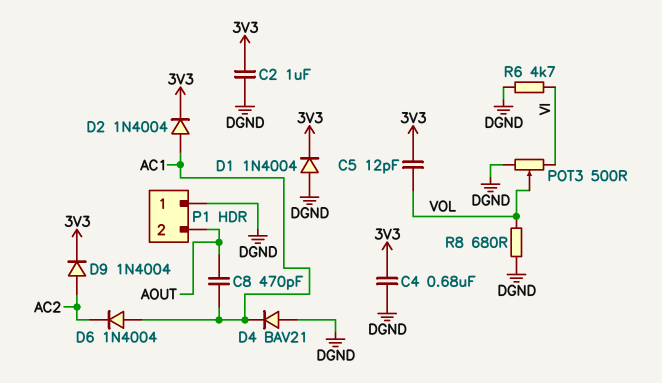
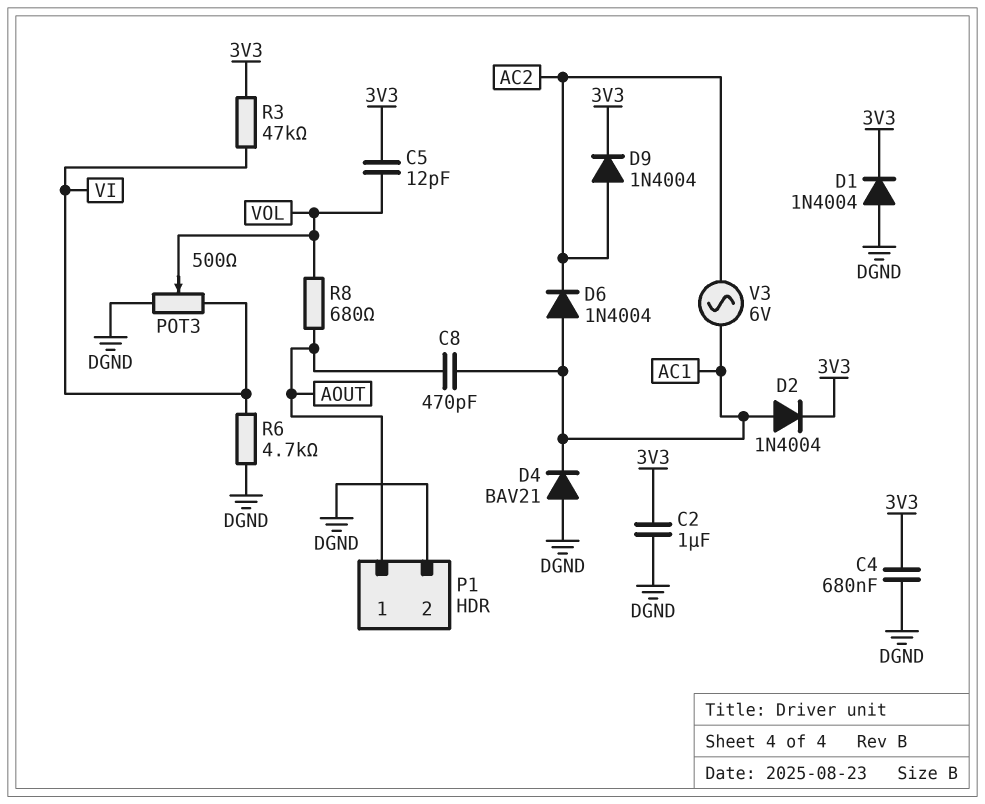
P1 pin 1: DGND -> AOUT
P1 pin 2: AOUT -> DGND
R3: none -> 47k (3V3, VI)
R8: 680 (DGND, VOL) -> 680 (AOUT, VOL)
V3: none -> AC 6V (AC1, AC2)

